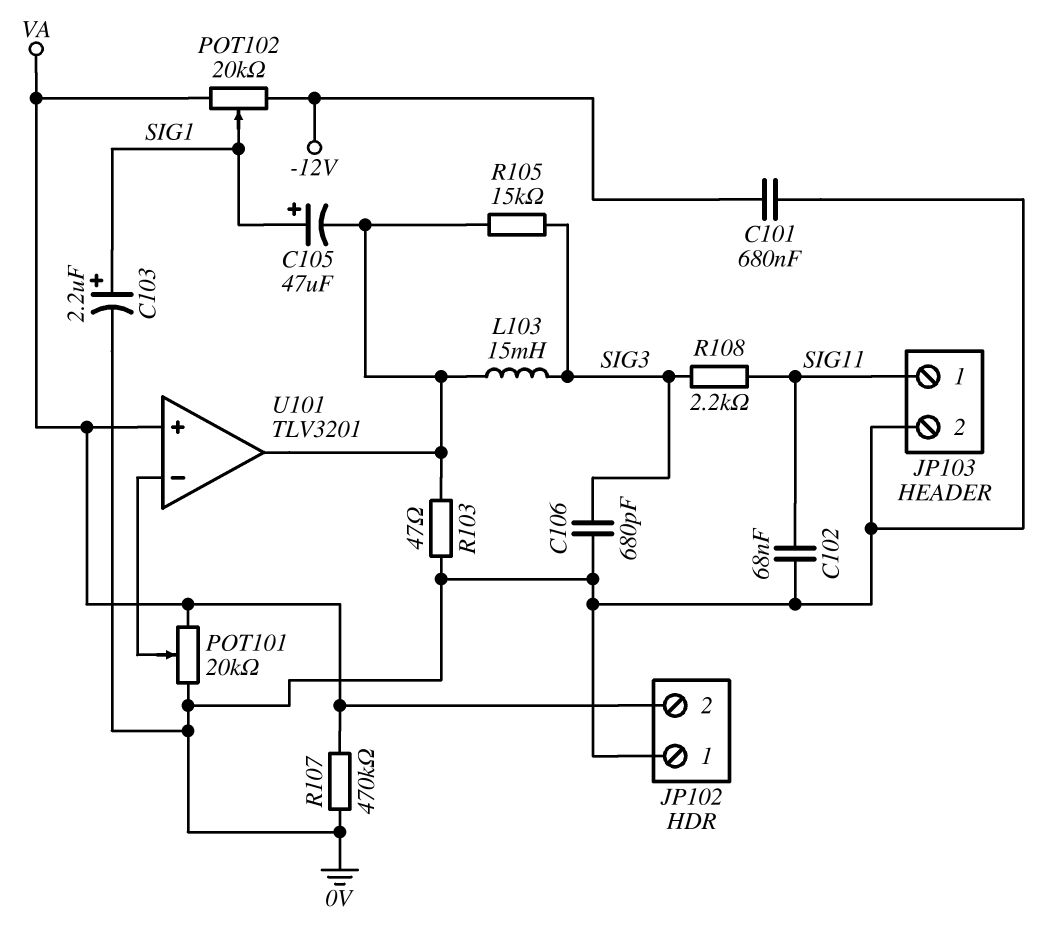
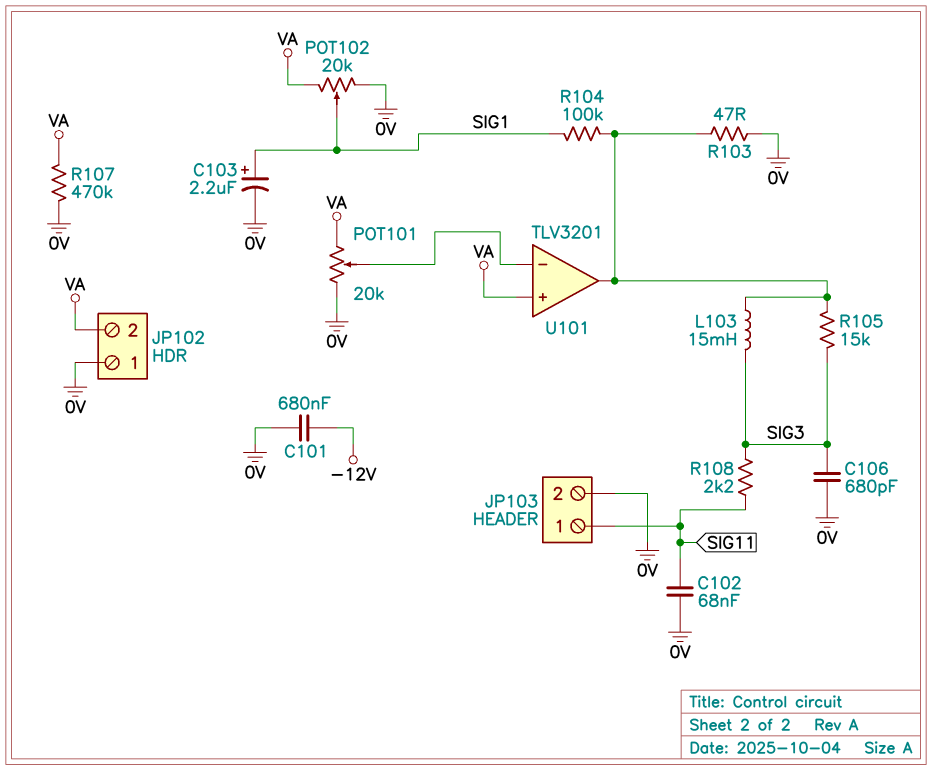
C105: 47uF (plus SIG1, minus U101/out) -> none
POT102: 20k (-12V, VA, wiper SIG1) -> 20k (0V, VA, wiper SIG1)
R104: none -> 100k (SIG1, U101/out)

